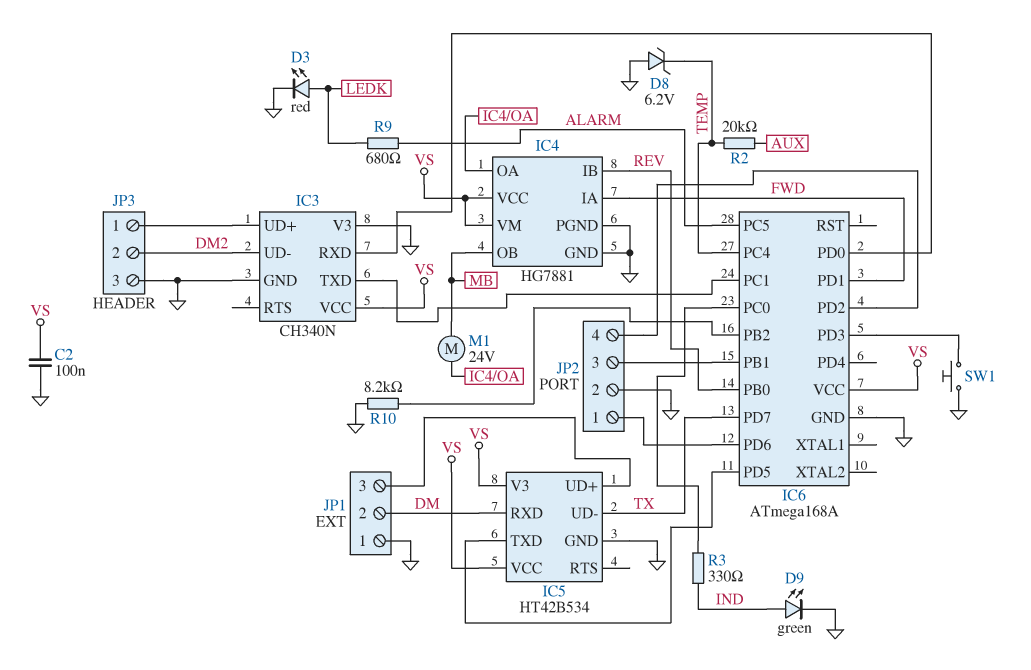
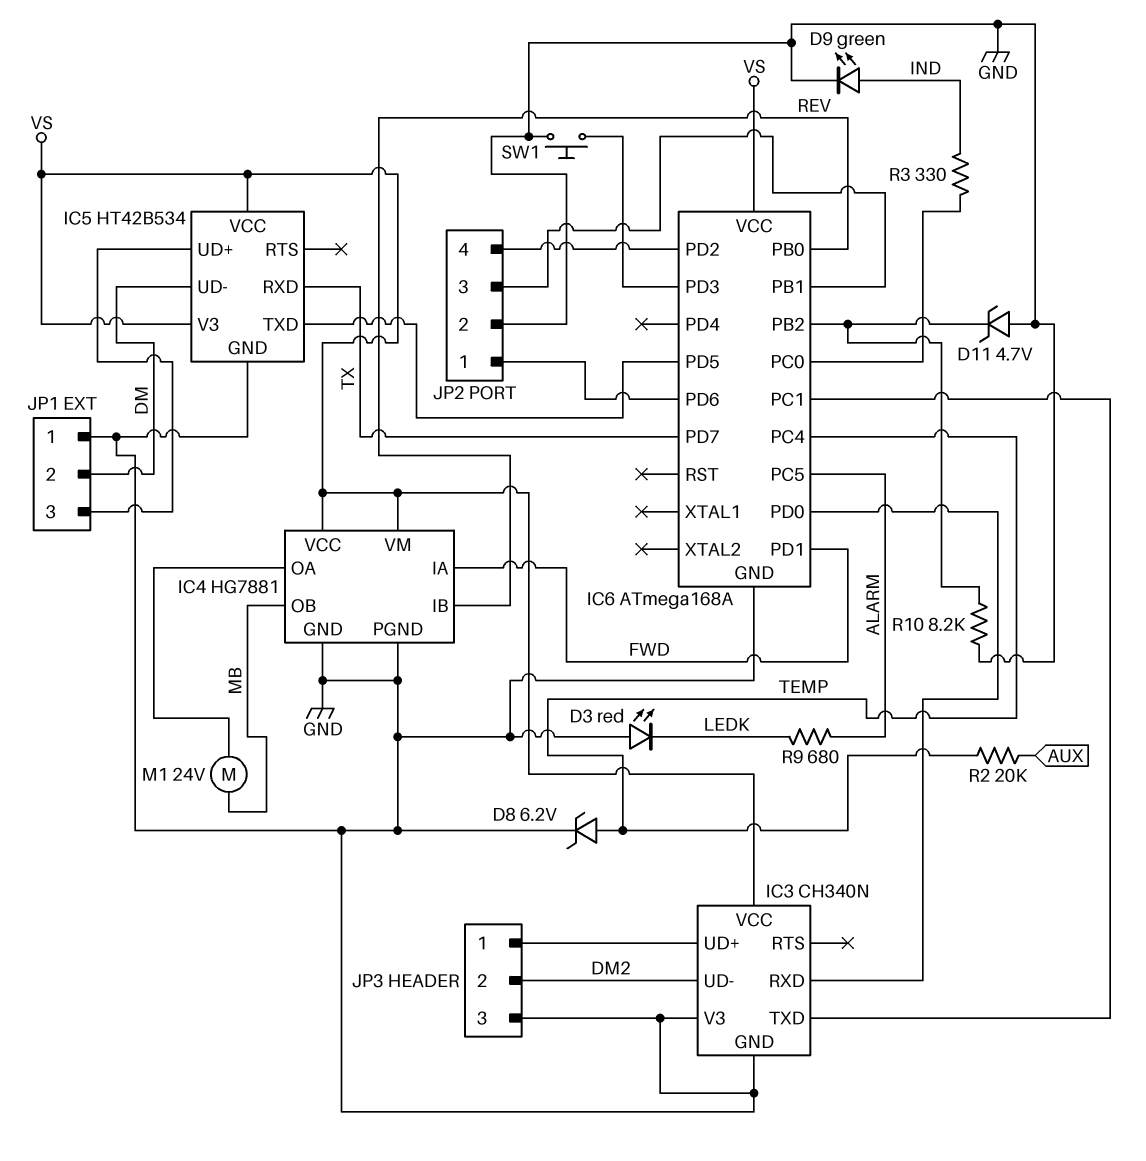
C2: 100nF (GND, VS) -> none
D3: LED red (A LEDK, K GND) -> LED red (A GND, K LEDK)
D8: zener 6.2V (A GND, K TEMP) -> zener 6.2V (A TEMP, K GND)
D11: none -> zener 4.7V (A GND, K IC6/PB2)
IC5 pin RXD: DM -> TX
IC5 pin UD-: TX -> DM

